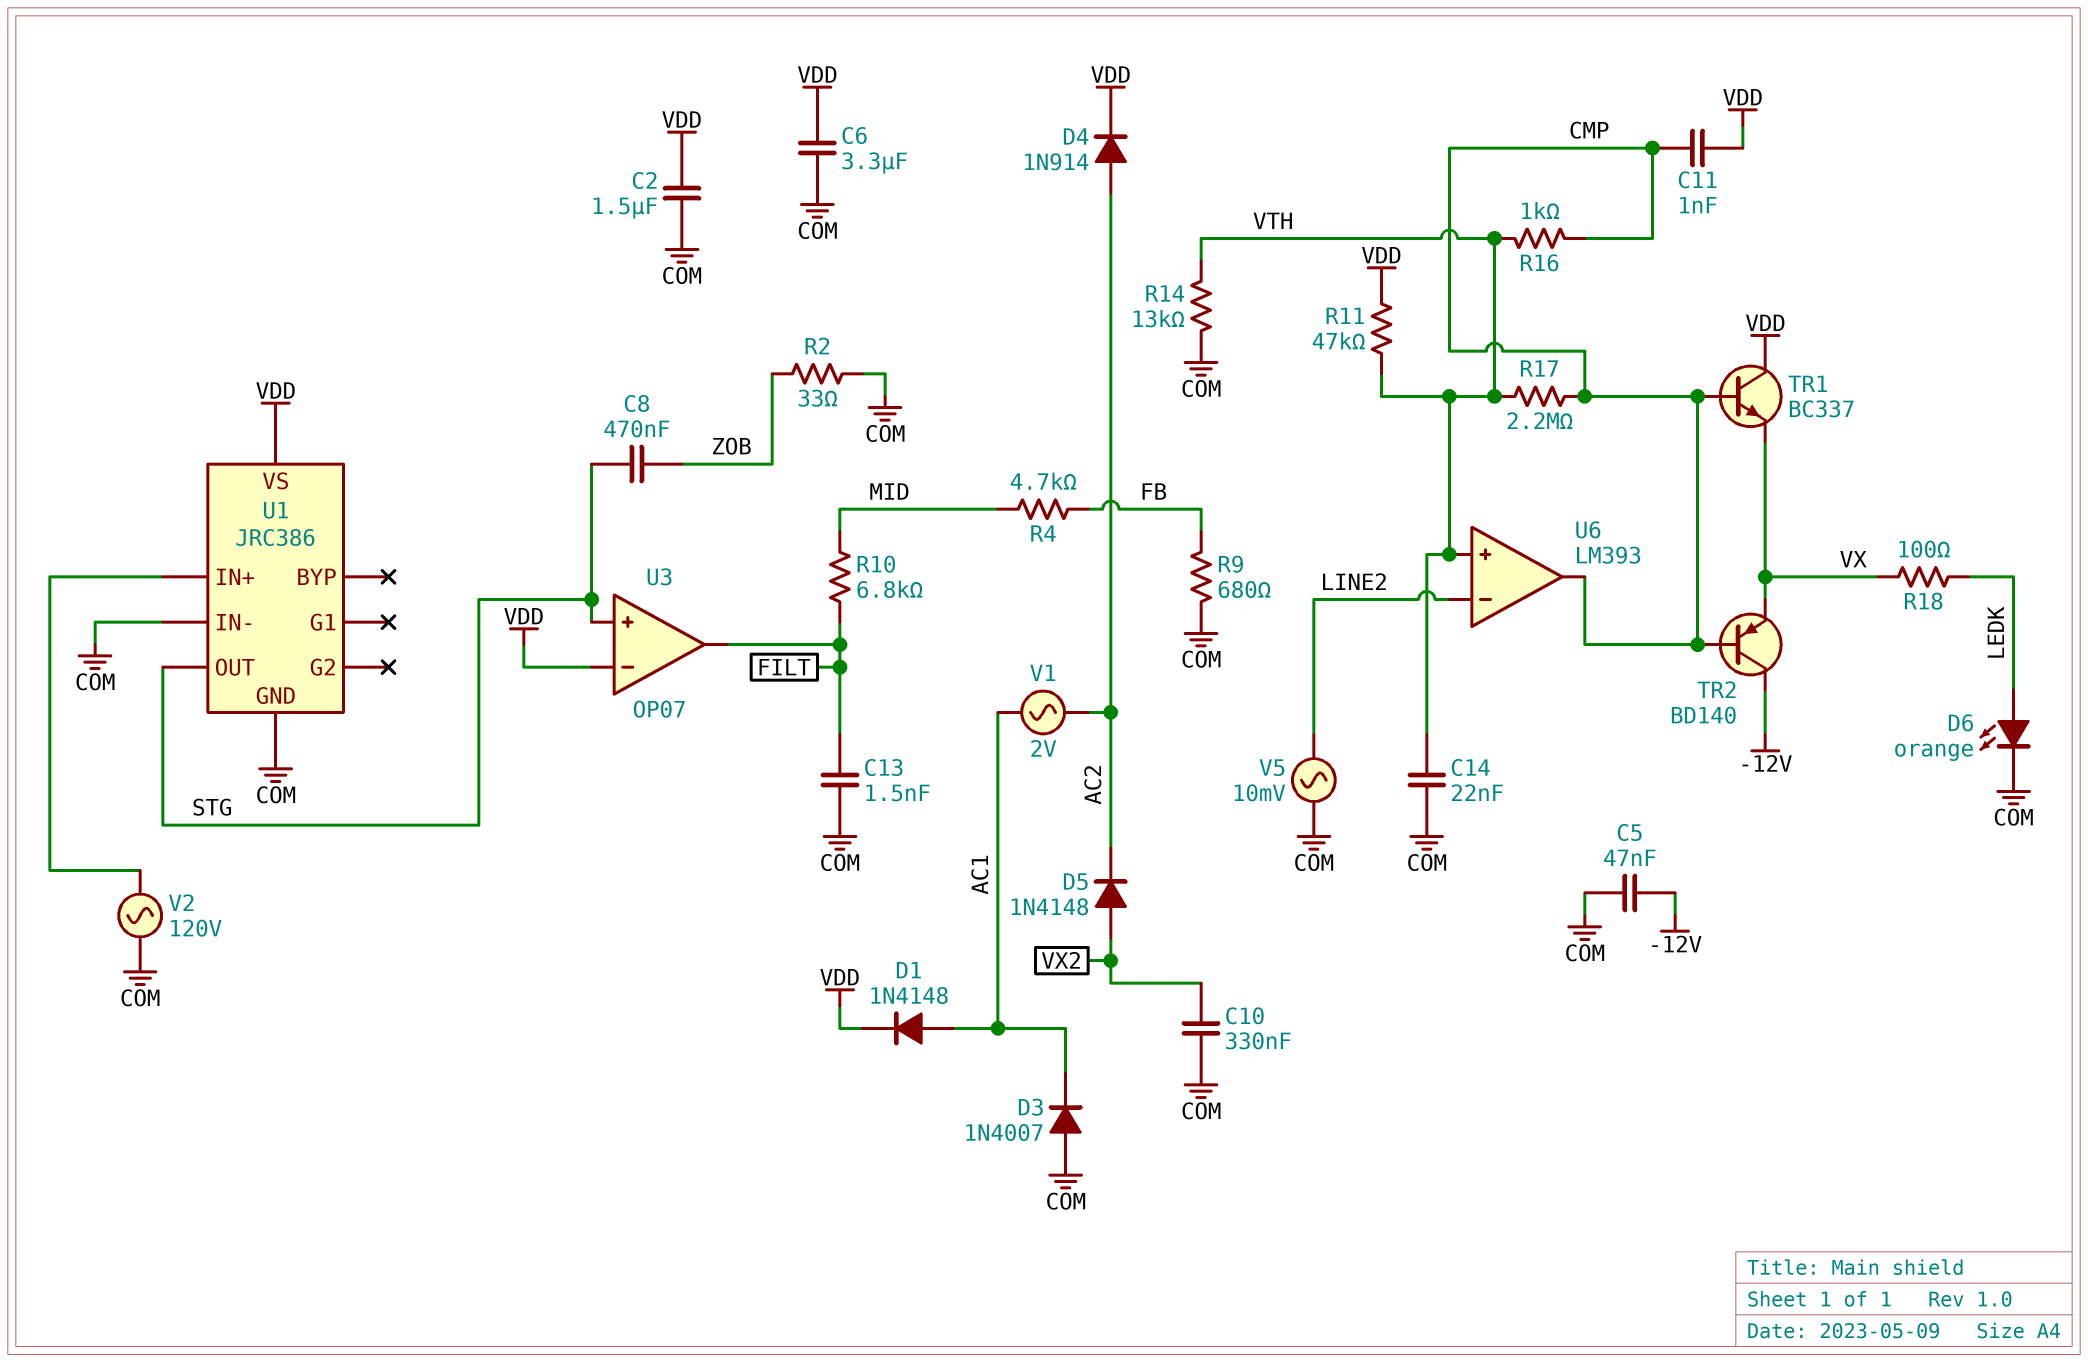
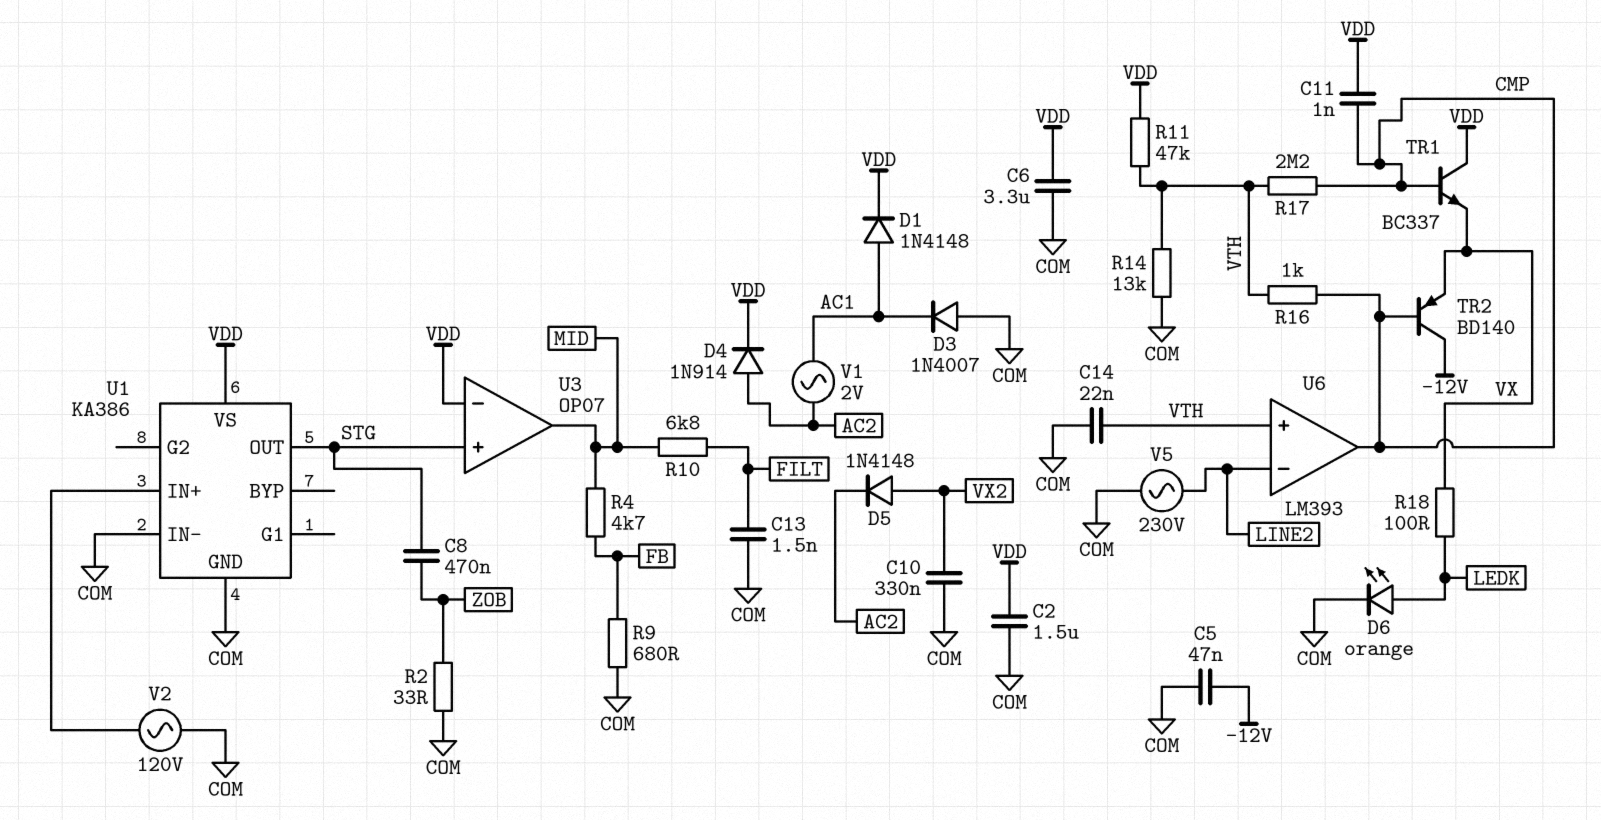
U1: JRC386 -> KA386
U3 pin out: FILT -> MID
V5: AC 10mV (COM, LINE2) -> AC 230V (COM, LINE2)

